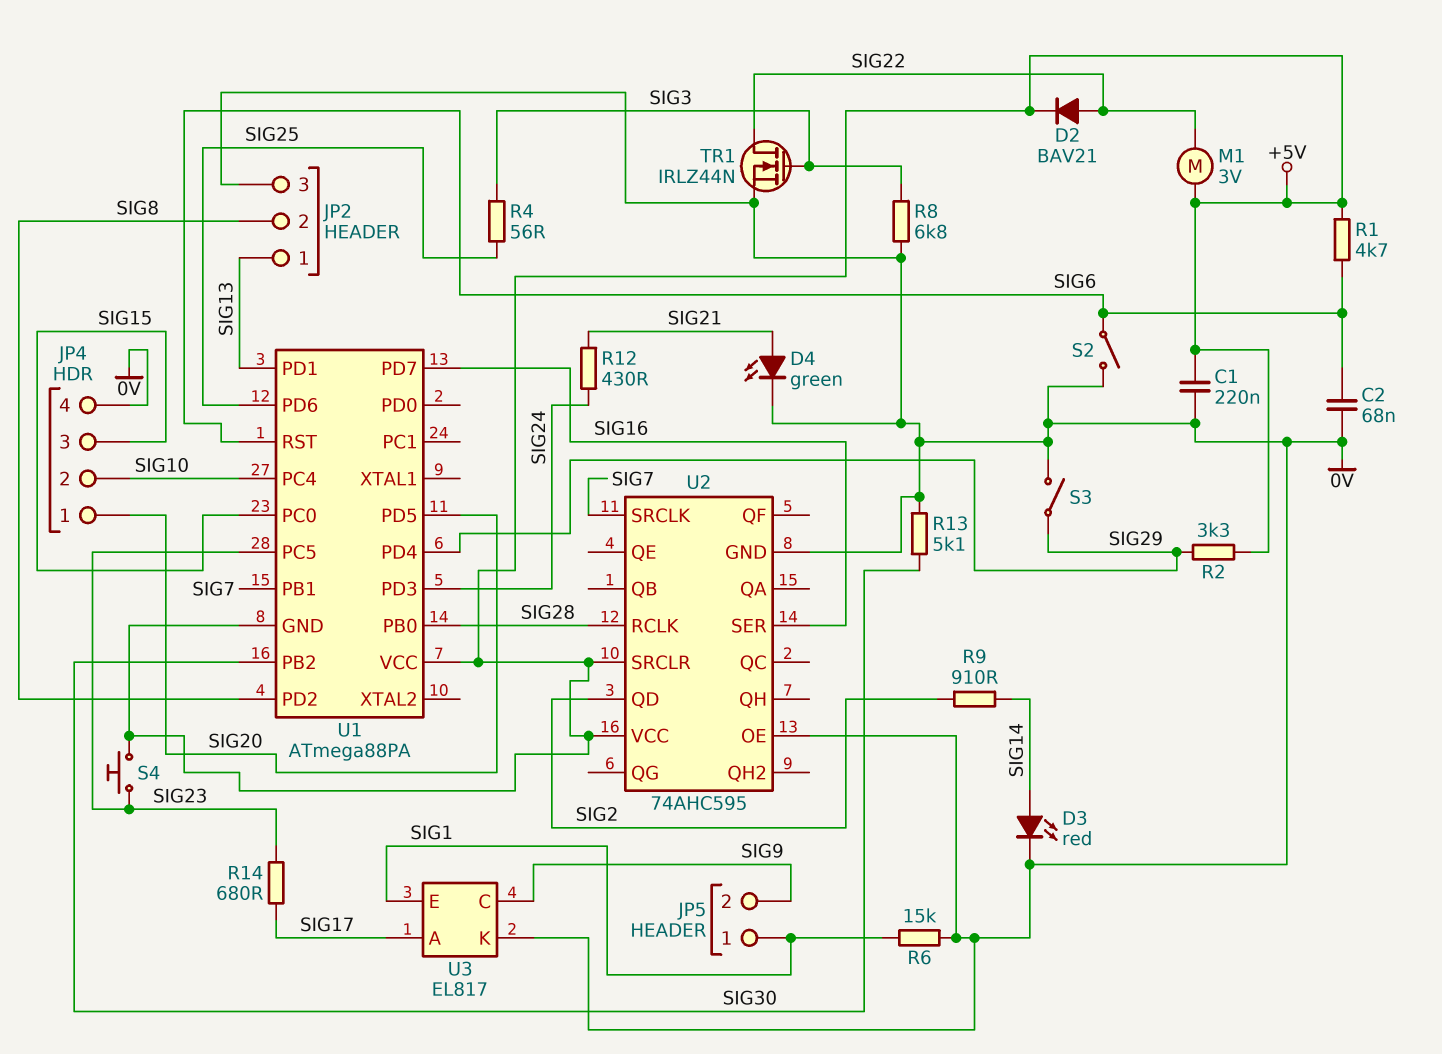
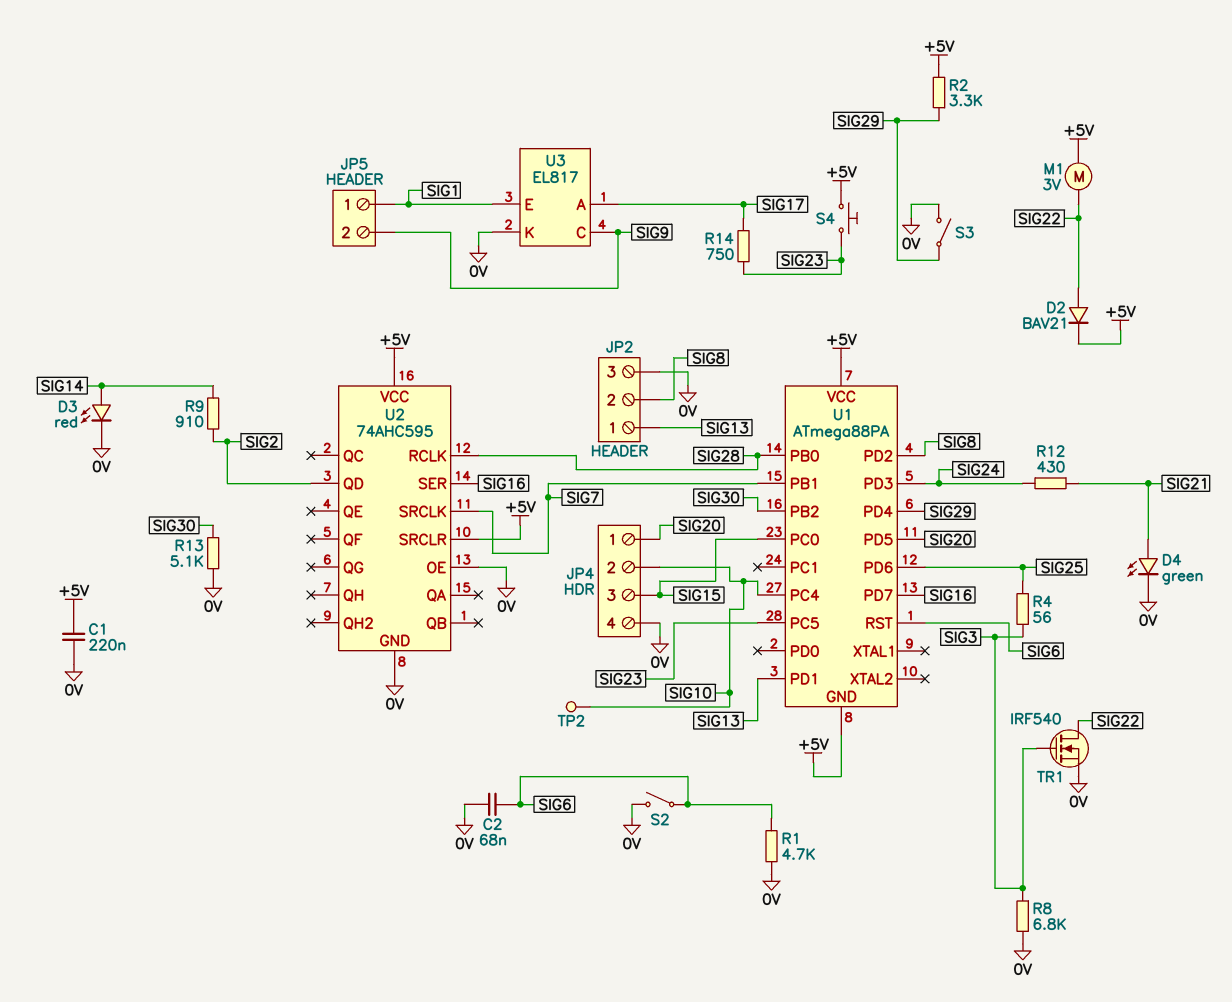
R1: 4.7k (+5V, SIG6) -> 4.7k (0V, SIG6)
R6: 15k (0V, SIG1) -> none
R14: 680 (SIG17, SIG23) -> 750 (SIG17, SIG23)
TP2: none -> test point (SIG10)
TR1: NMOS IRLZ44N (G SIG3, D SIG22, S 0V) -> NMOS IRF540 (G SIG3, D SIG22, S 0V)

